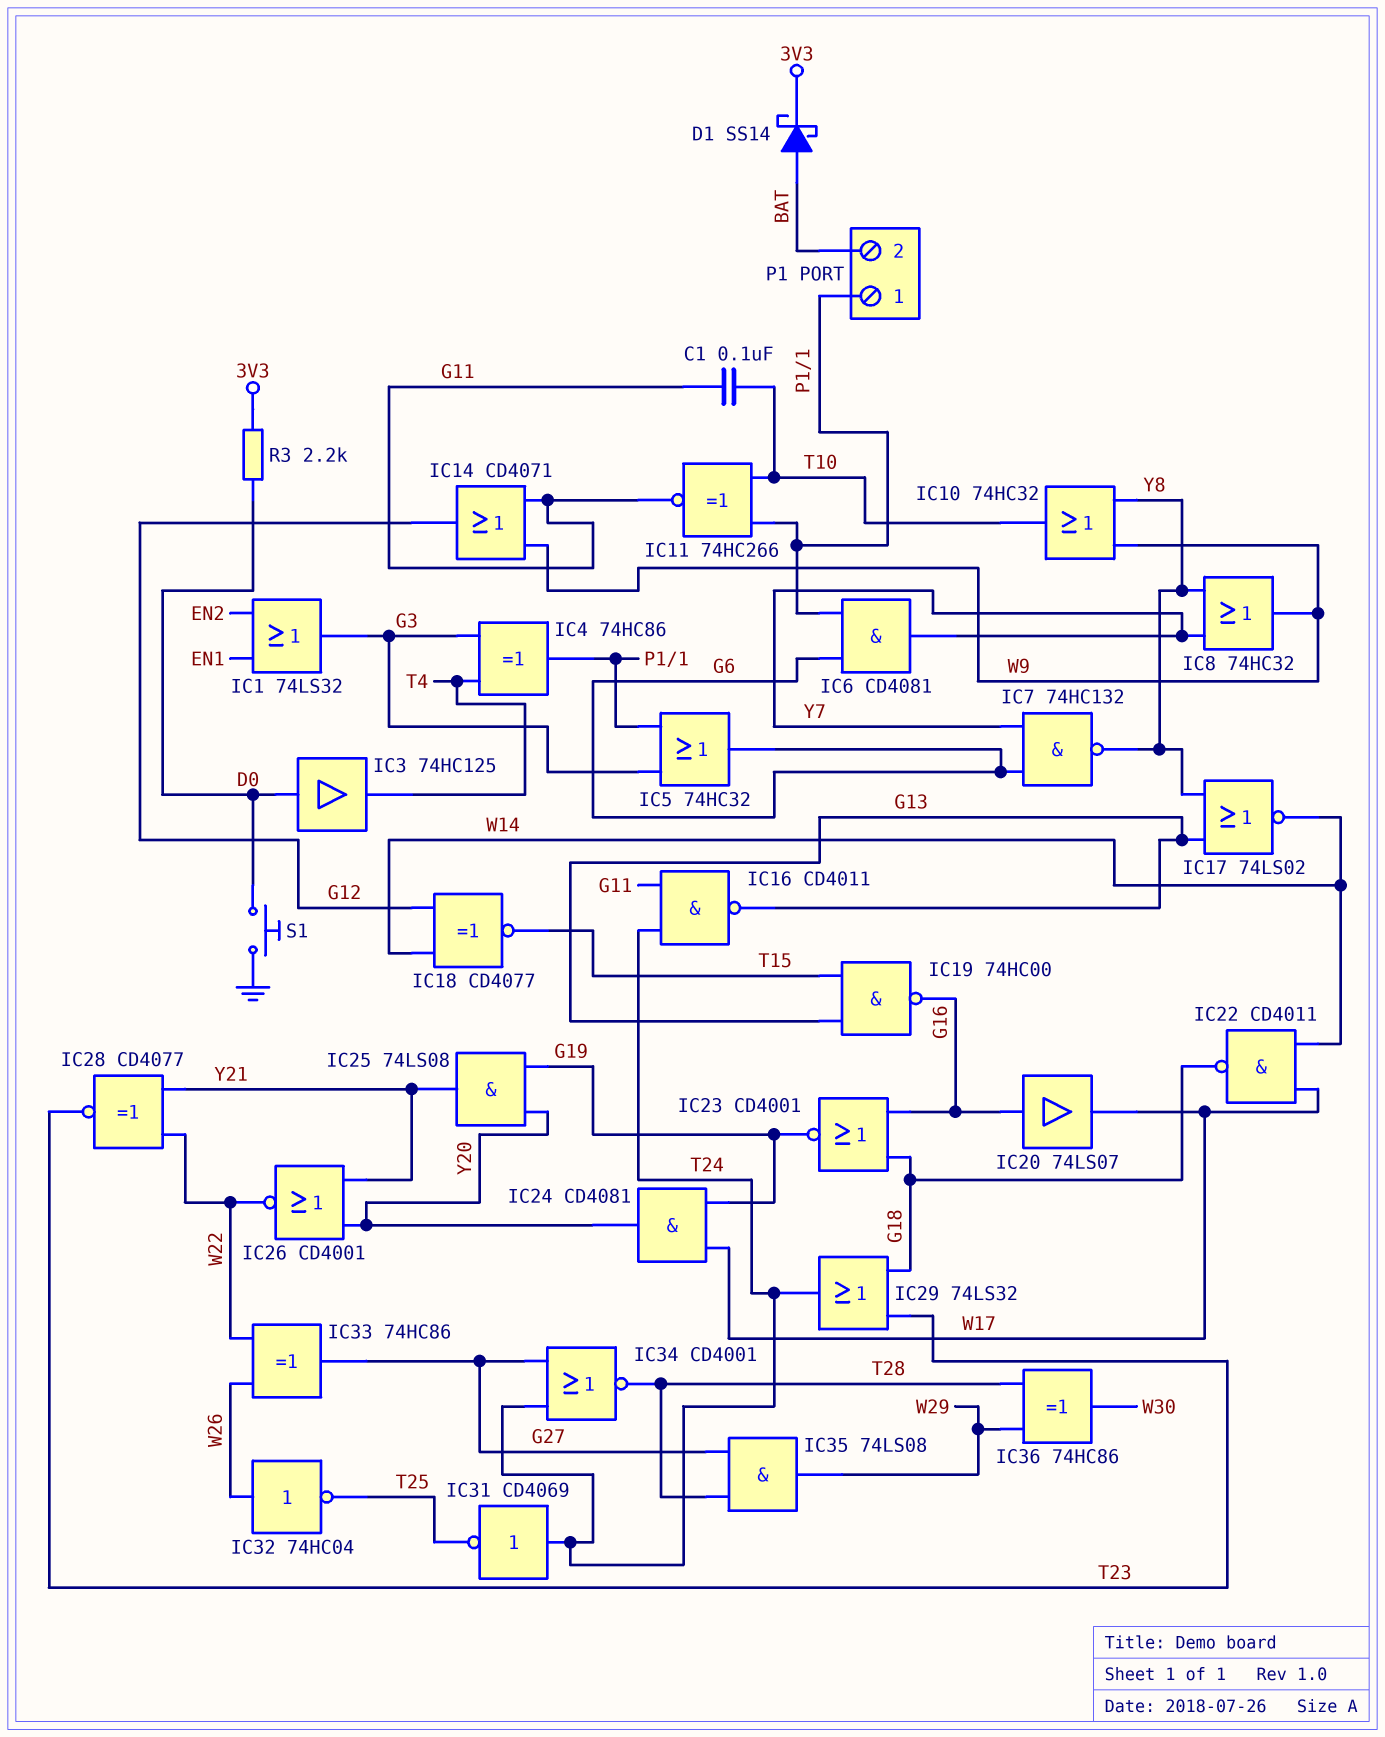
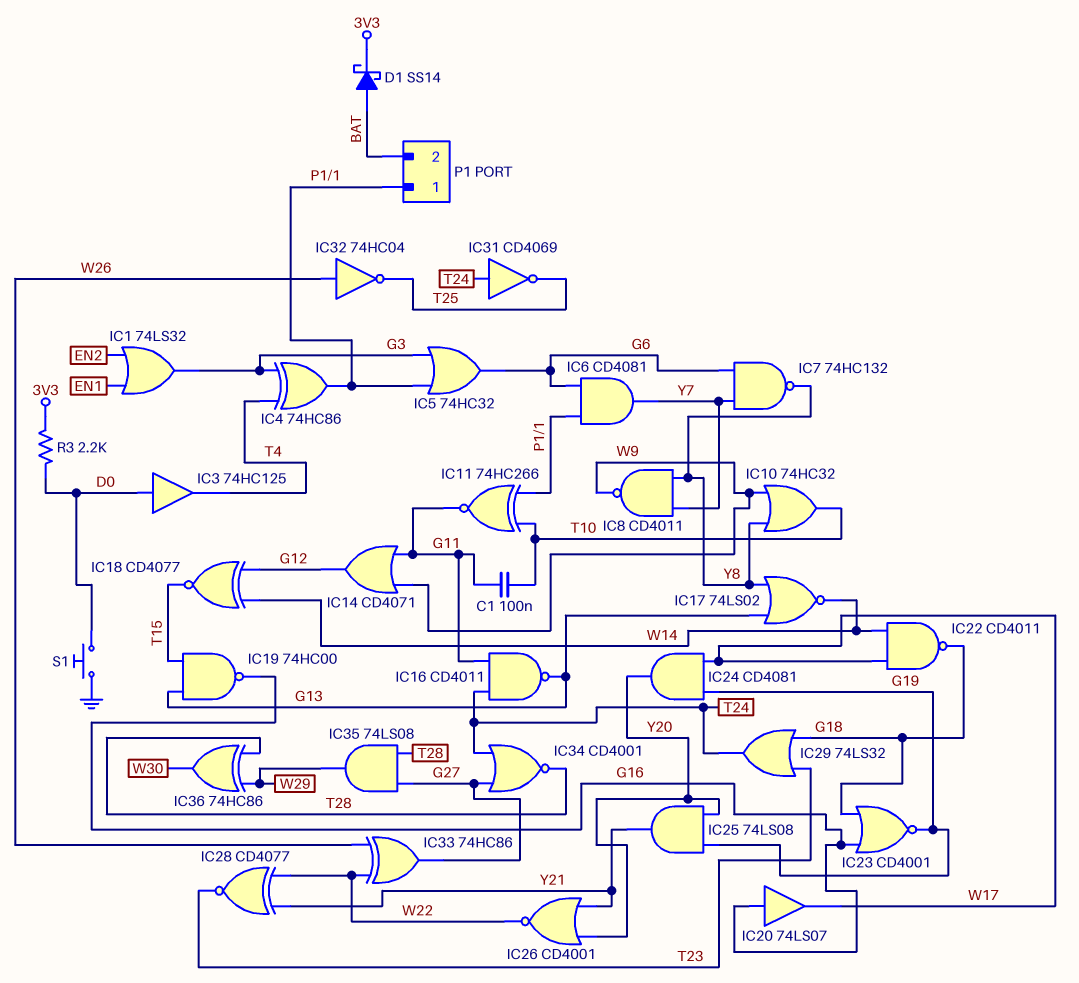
IC8: OR 74HC32 (in Y7, in Y8, out W9) -> NAND CD4011 (in Y7, in Y8, out W9)

